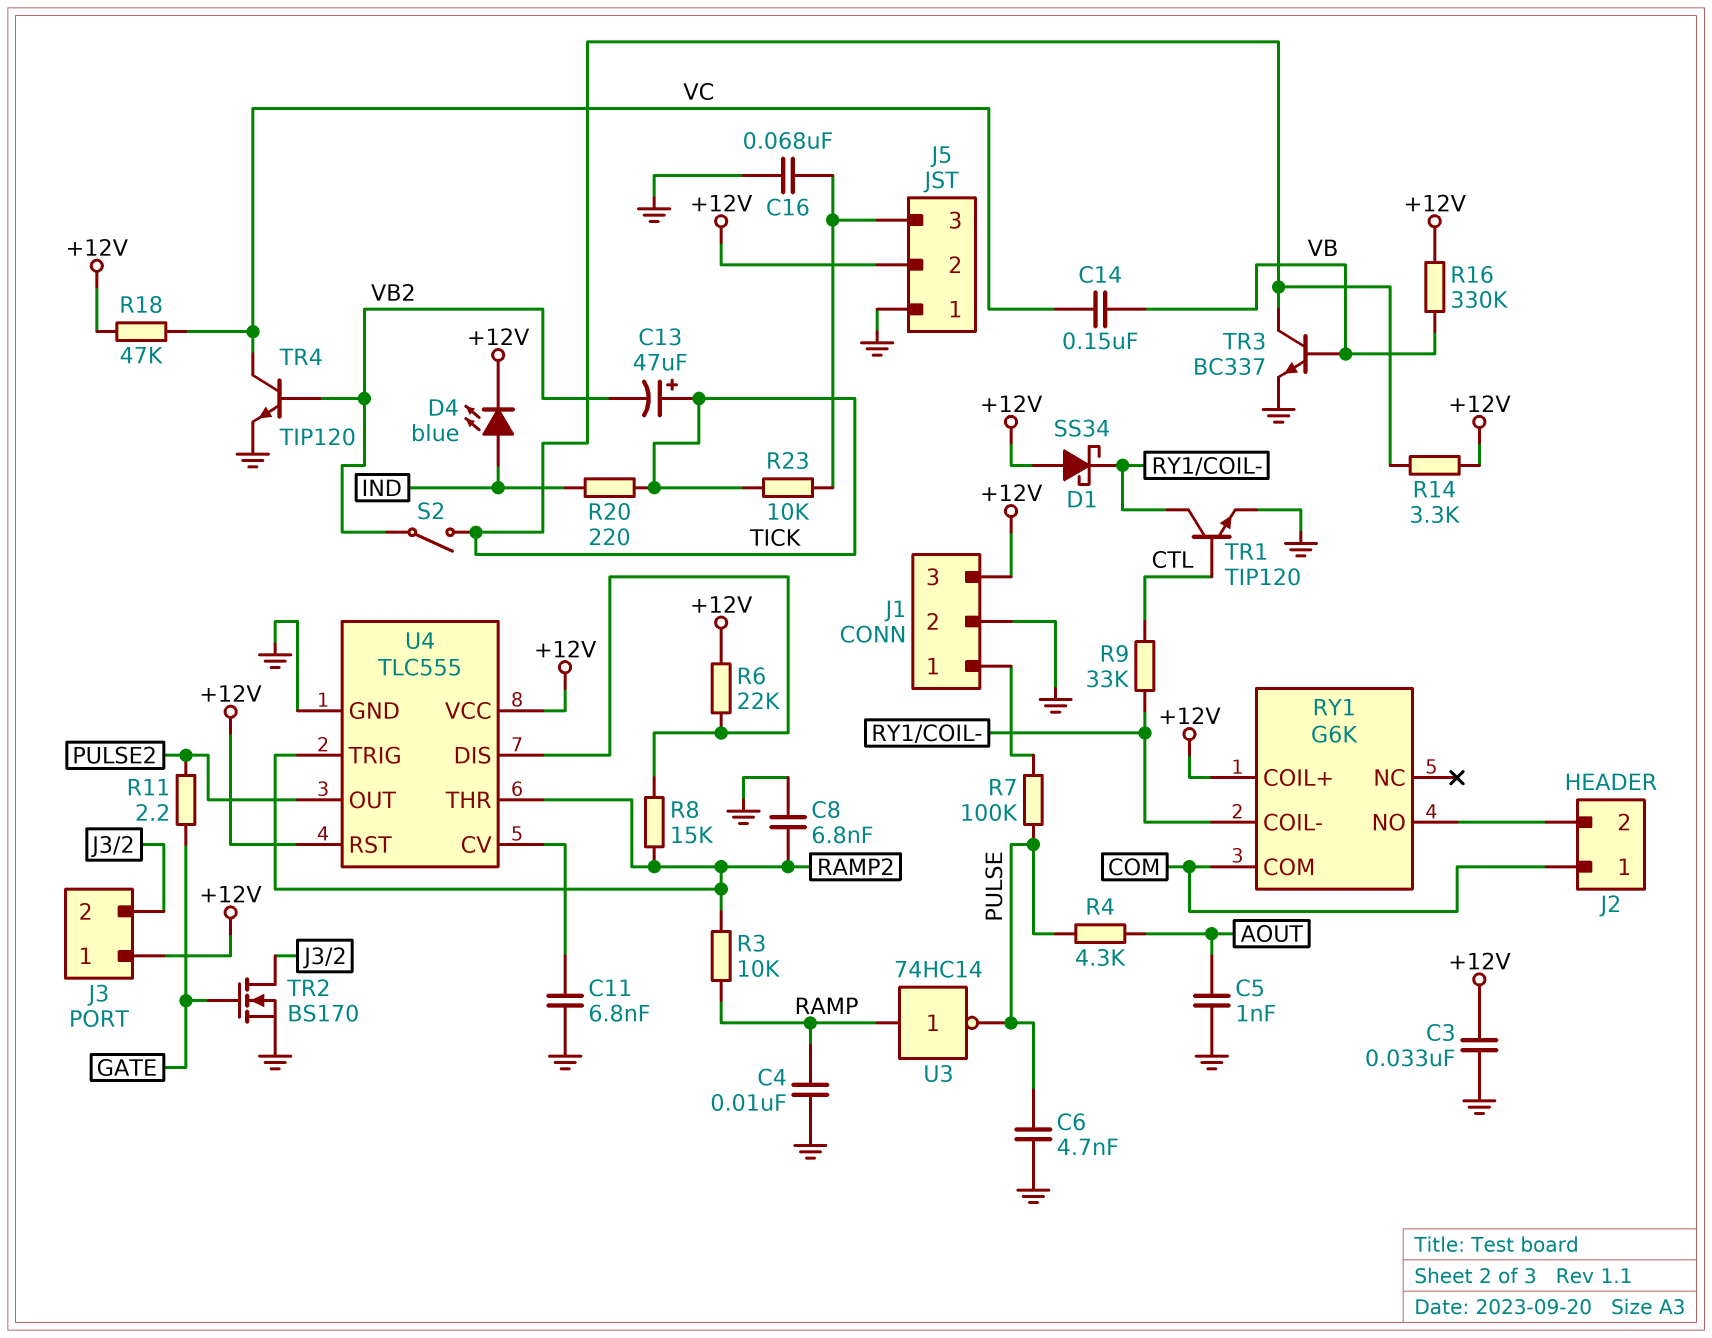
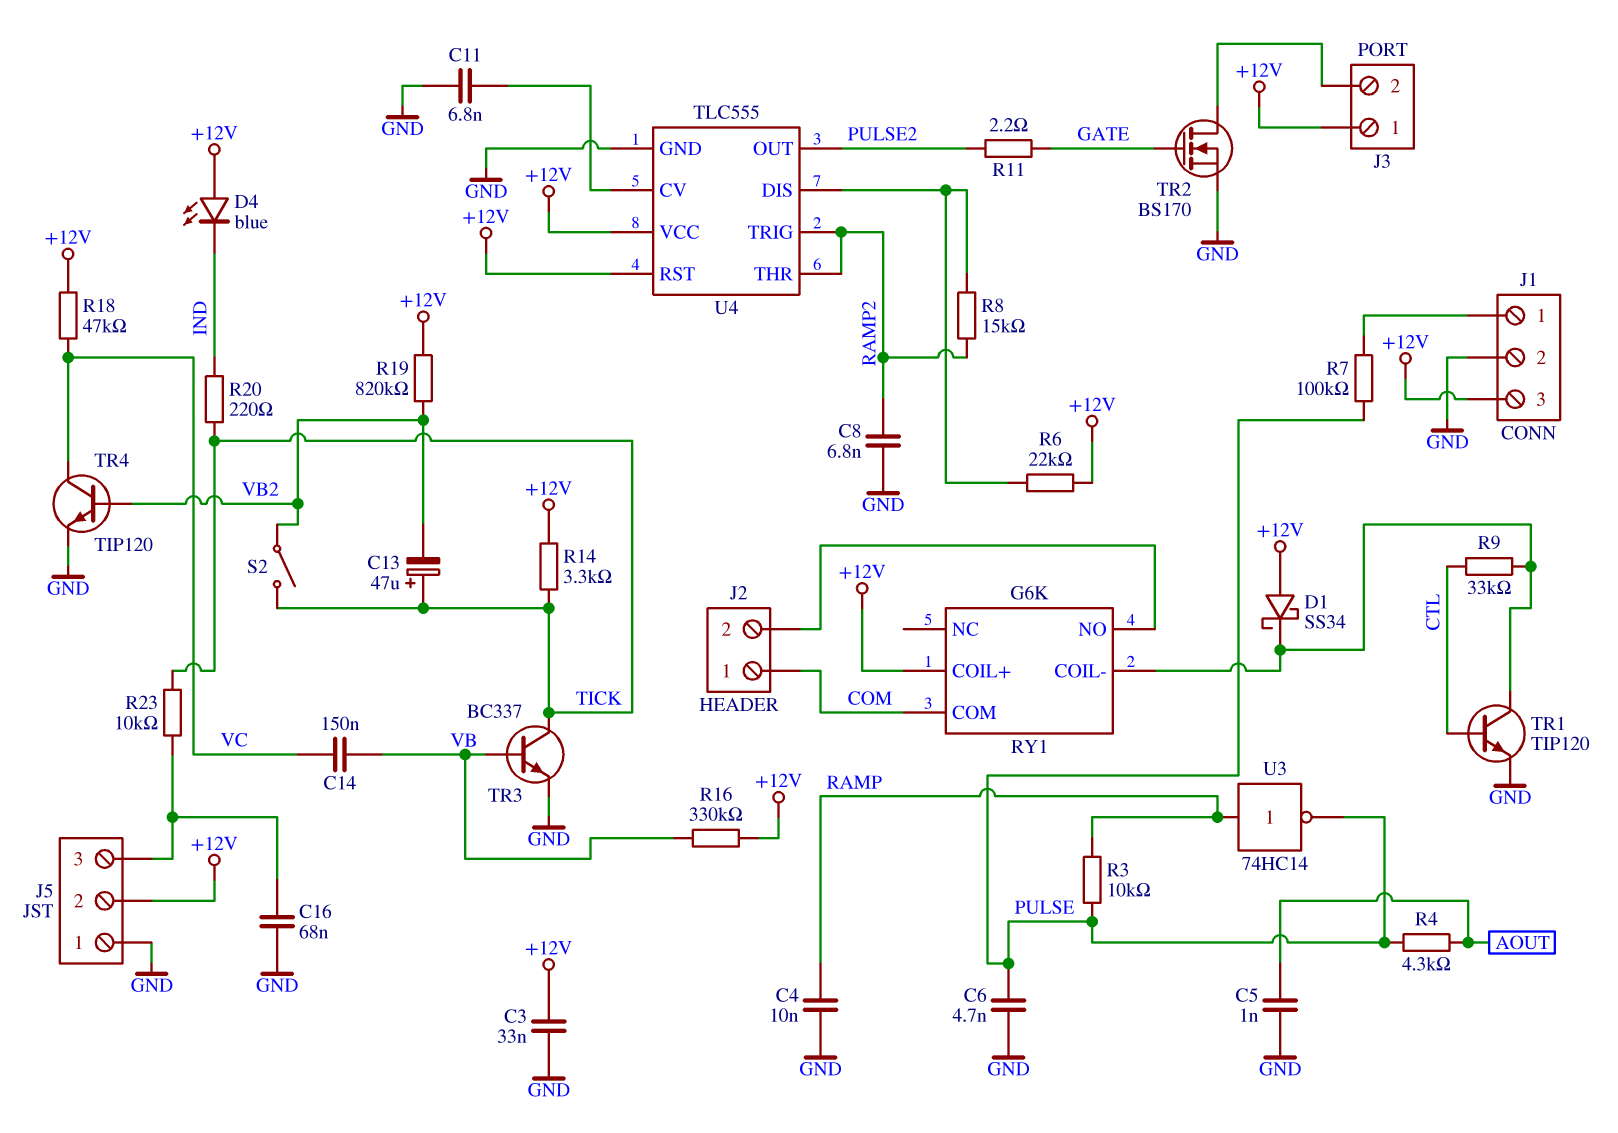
D4: LED blue (A IND, K +12V) -> LED blue (A +12V, K IND)
R3: 10k (RAMP, RAMP2) -> 10k (PULSE, RAMP)
R19: none -> 820k (+12V, VB2)

